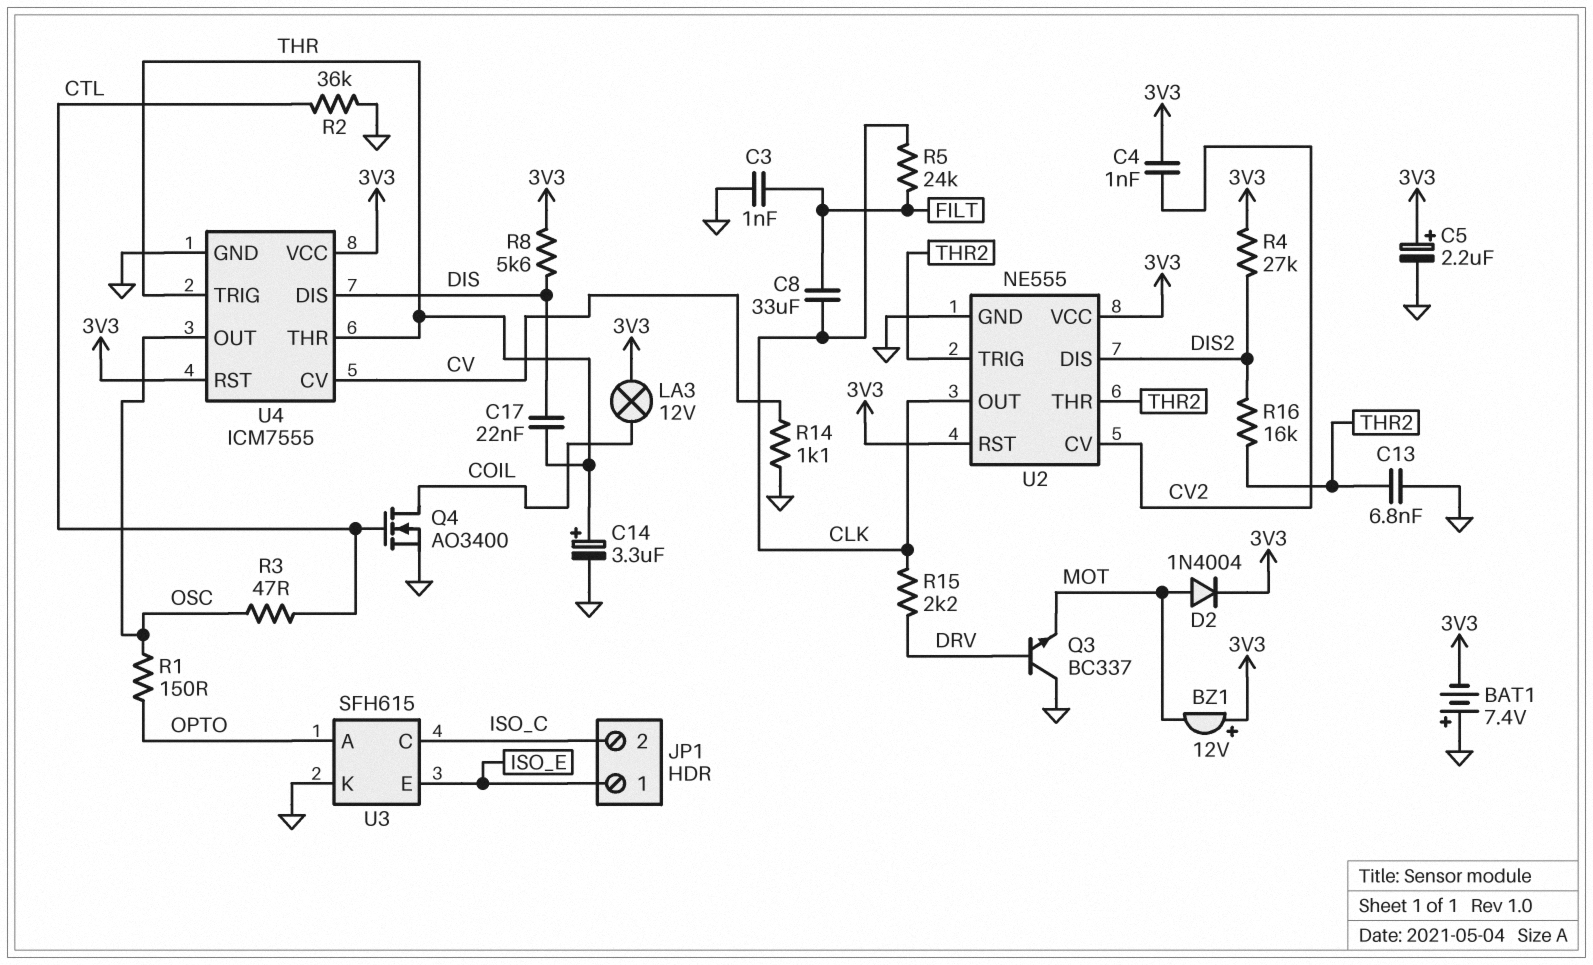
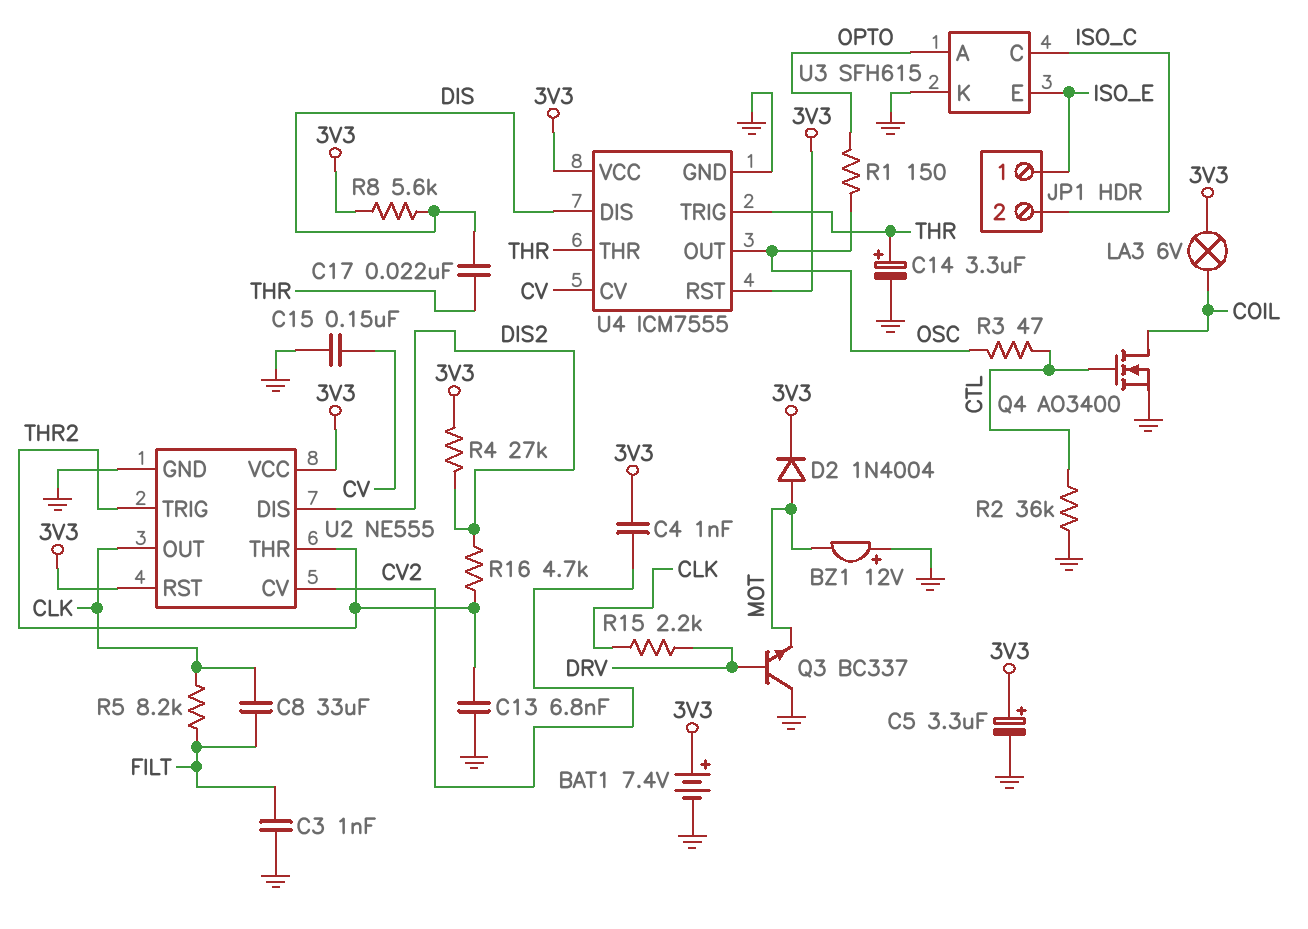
BAT1: 7.4V (plus GND, minus 3V3) -> 7.4V (plus 3V3, minus GND)
BZ1: buzzer 12V (plus 3V3, minus MOT) -> buzzer 12V (plus GND, minus MOT)
C5: 2.2uF (plus 3V3, minus GND) -> 3.3uF (plus 3V3, minus GND)
C15: none -> 150nF (CV, GND)
LA3: lamp 12V (3V3, COIL) -> lamp 6V (3V3, COIL)
R5: 24k (CLK, FILT) -> 8.2k (CLK, FILT)
R14: 1.1k (CV, GND) -> none
R16: 16k (DIS2, THR2) -> 4.7k (DIS2, THR2)

